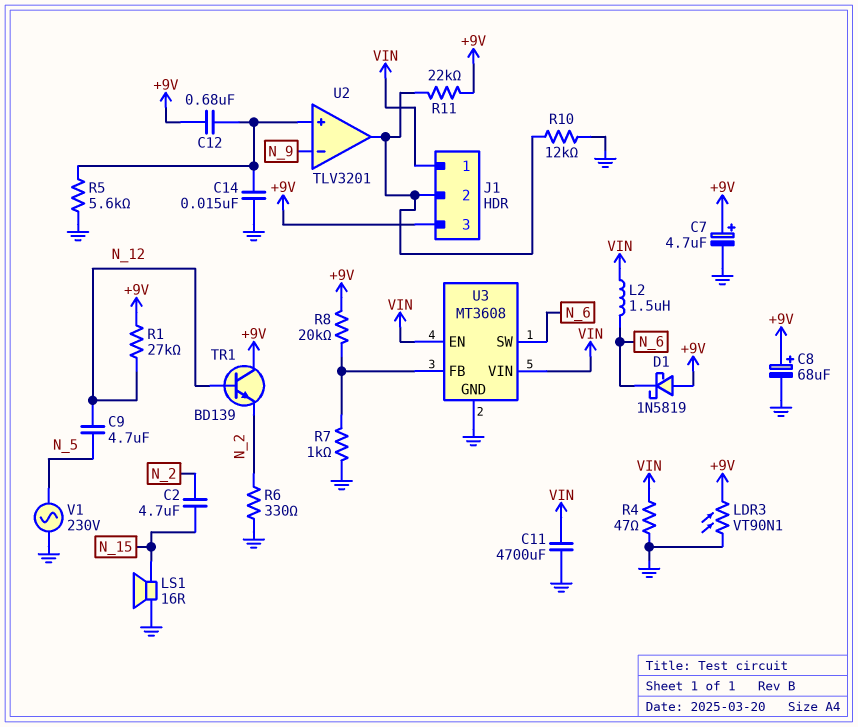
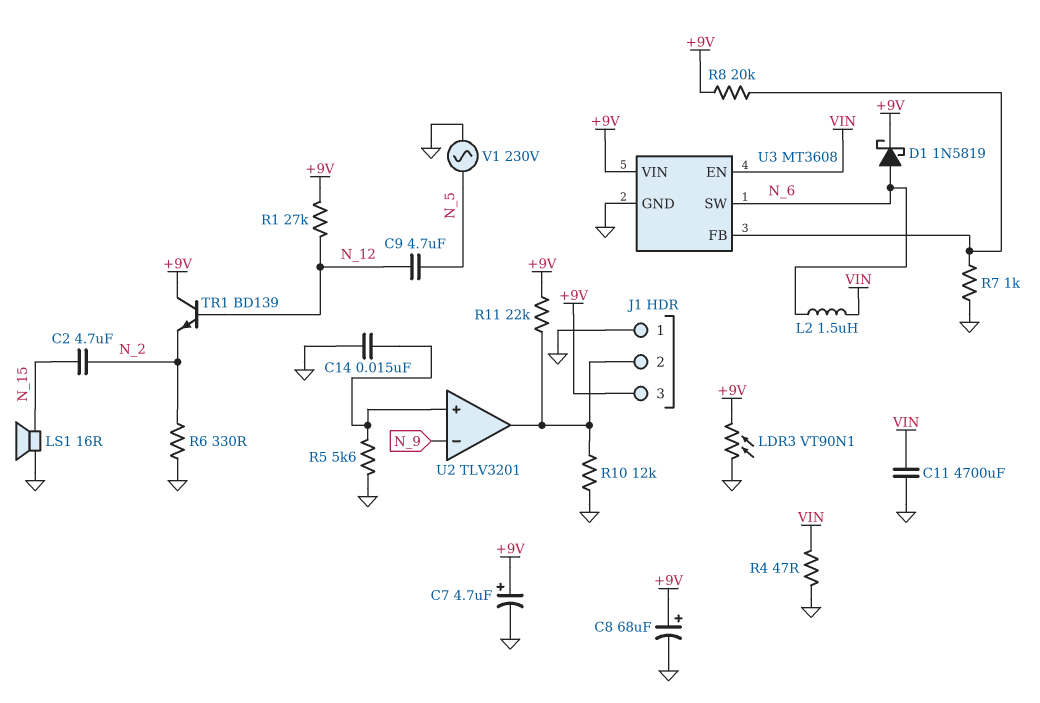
C12: 680nF (+9V, U2/in+) -> none
D1: schottky 1N5819 (A +9V, K N_6) -> schottky 1N5819 (A N_6, K +9V)
J1 pin 1: VIN -> GND
U3 pin VIN: VIN -> +9V

